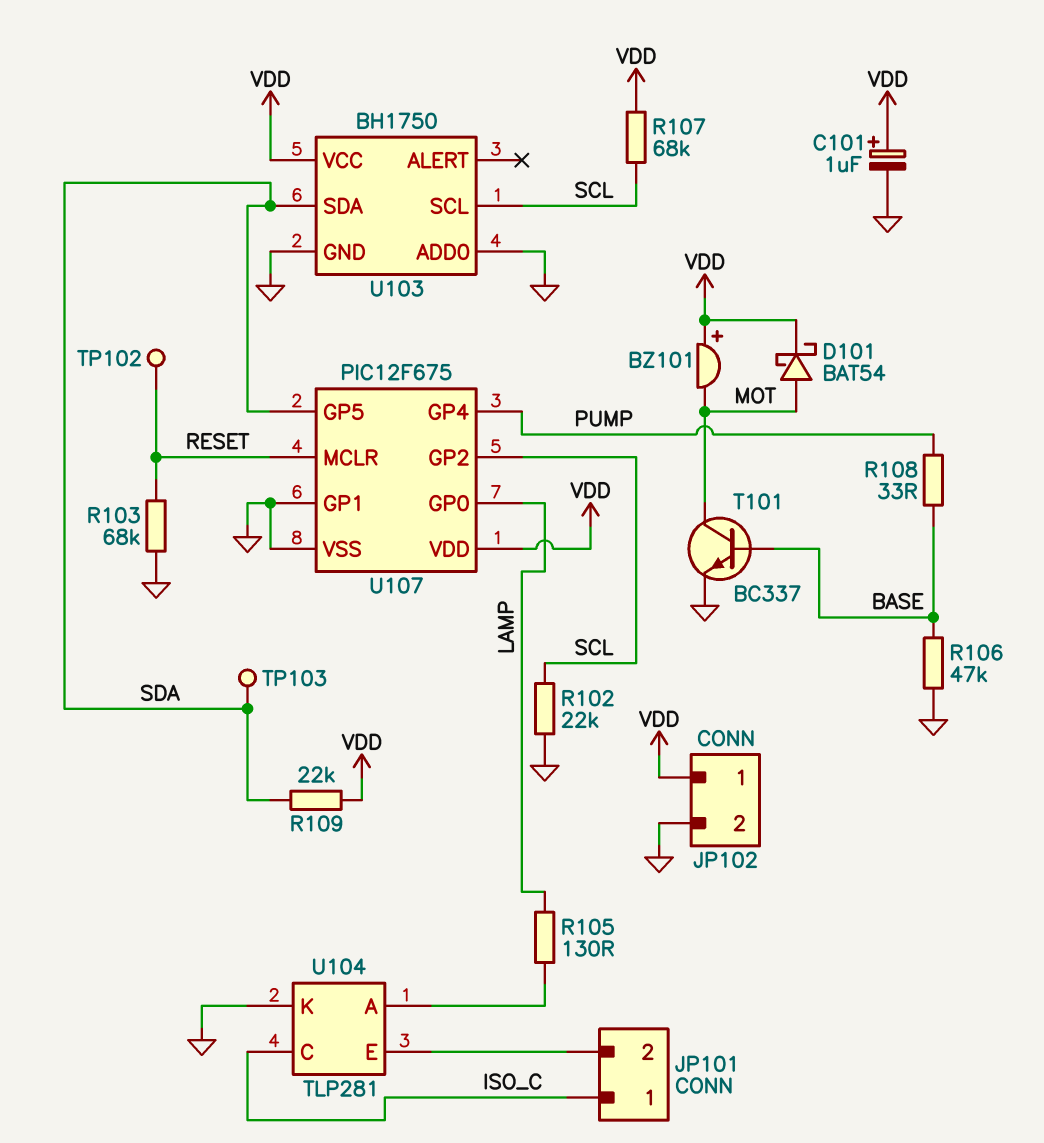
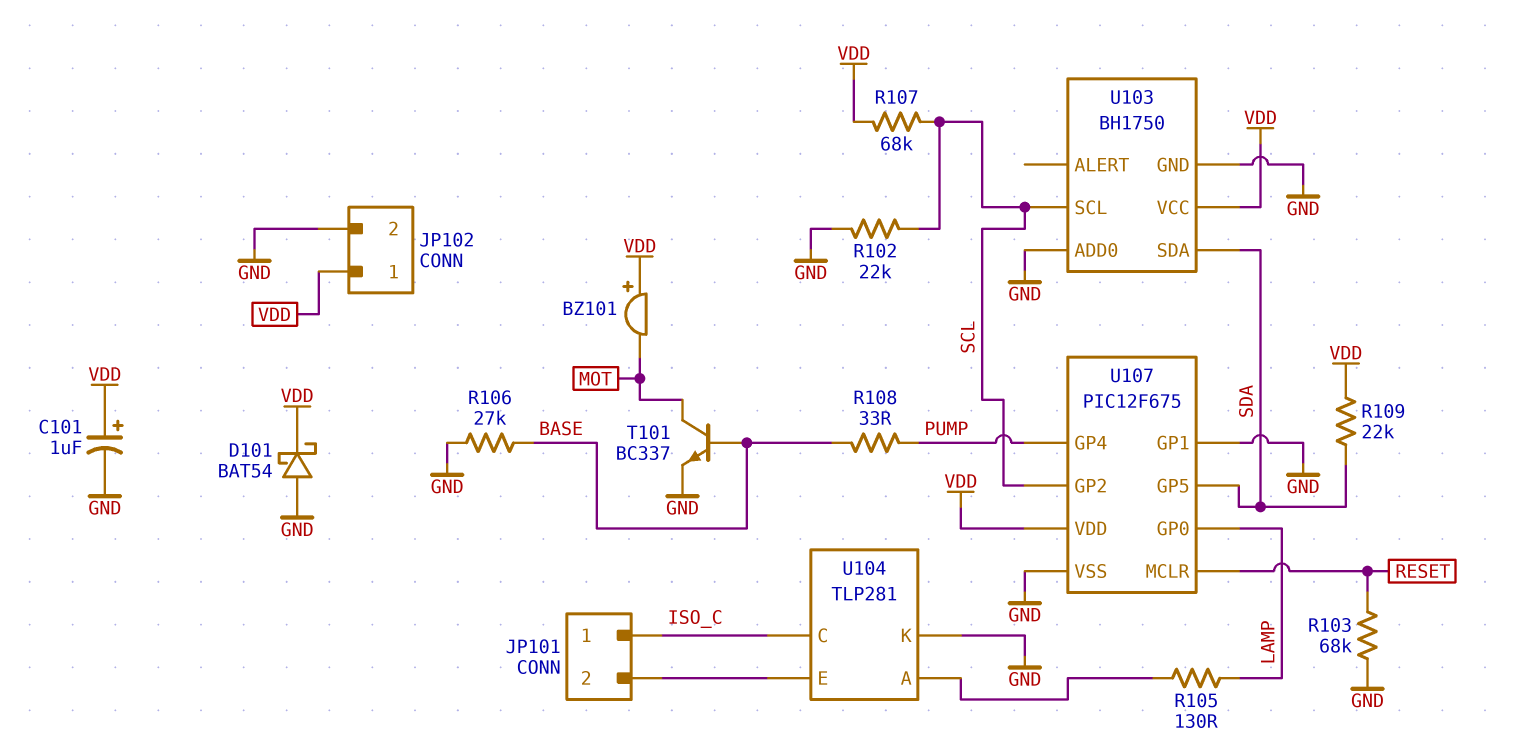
D101: schottky BAT54 (A MOT, K VDD) -> schottky BAT54 (A GND, K VDD)
R106: 47k (BASE, GND) -> 27k (BASE, GND)
TP102: test point (RESET) -> none
TP103: test point (SDA) -> none

